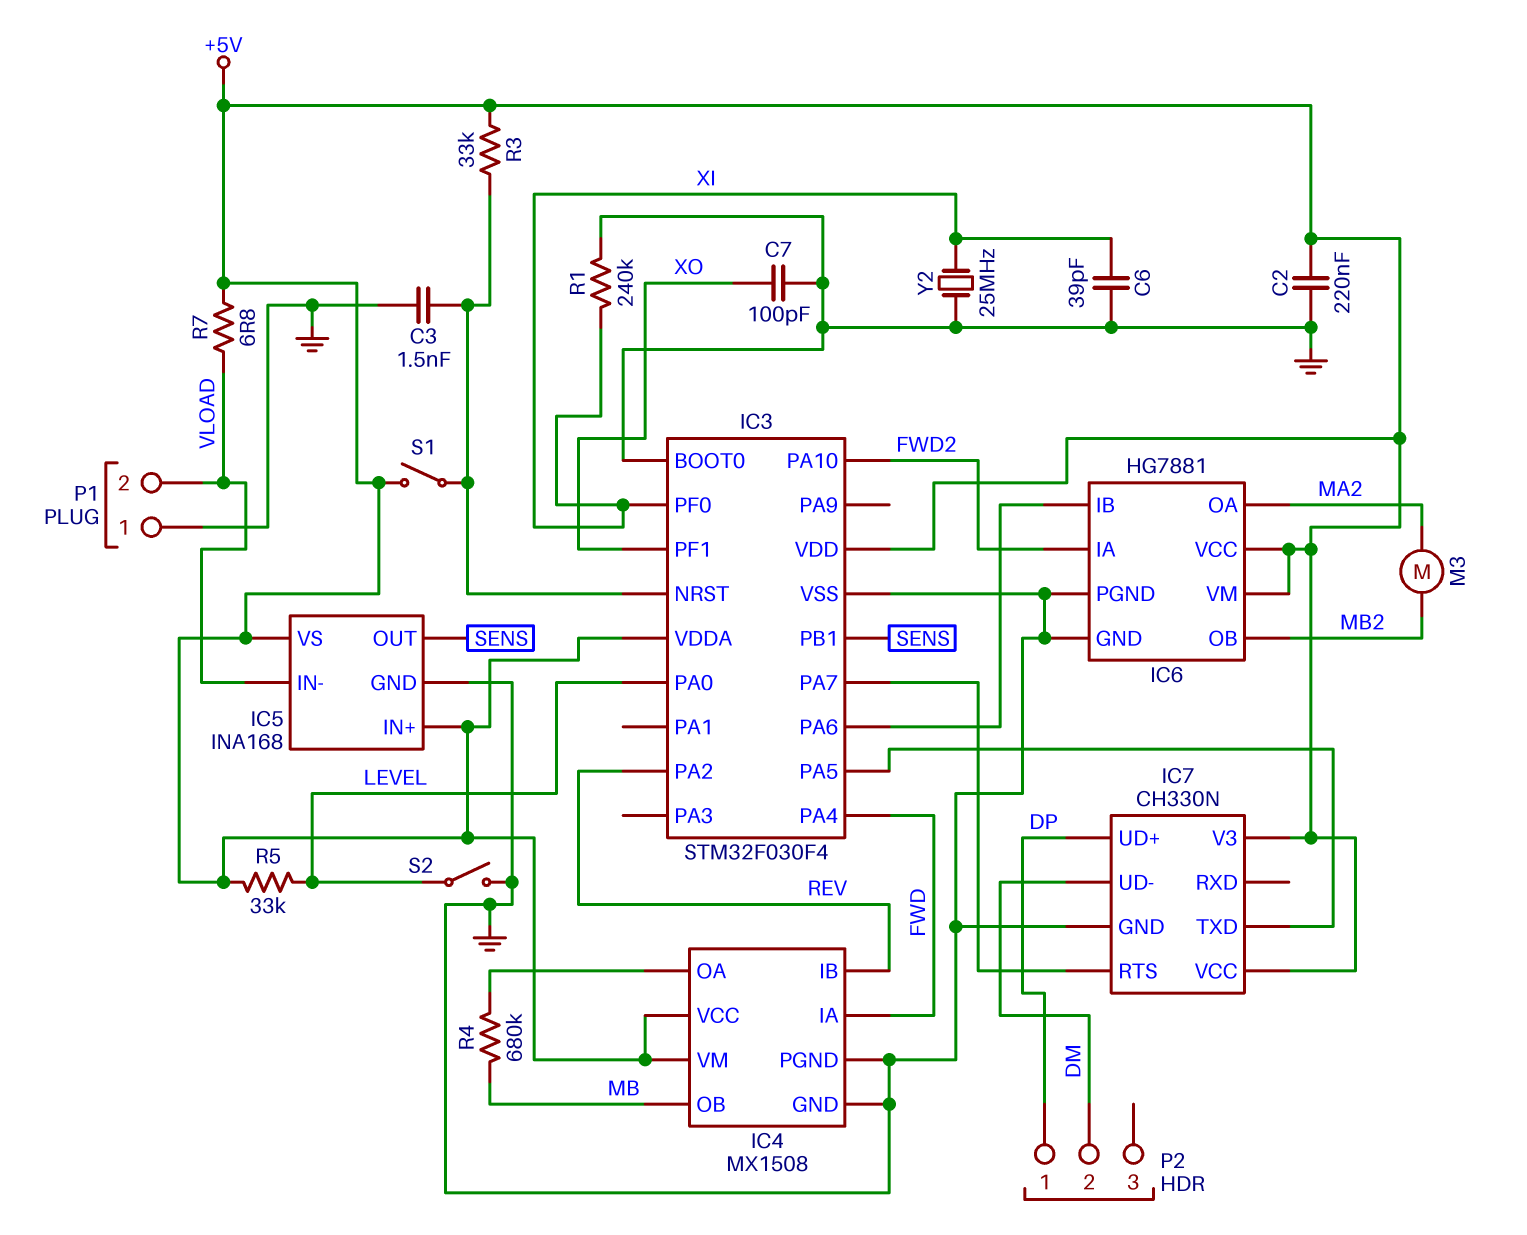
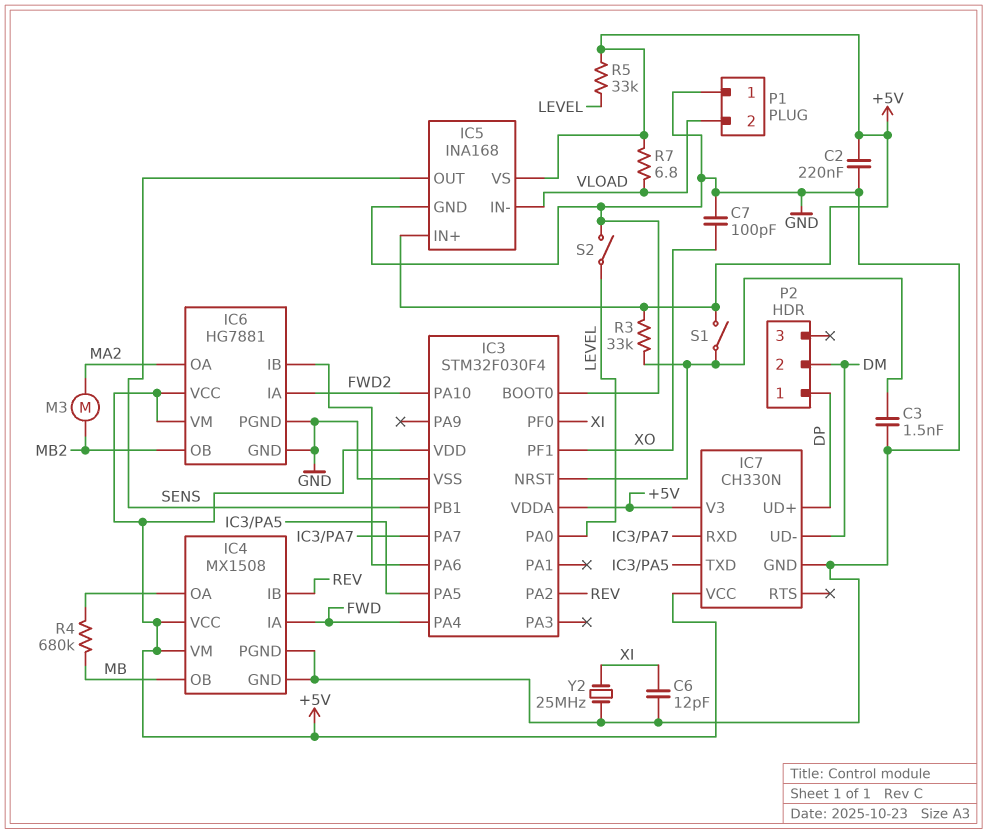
C6: 39pF (GND, XI) -> 12pF (GND, XI)
IC7 pin RTS: IC3/PA7 -> none
IC7 pin RXD: none -> IC3/PA7
R1: 240k (GND, XI) -> none

